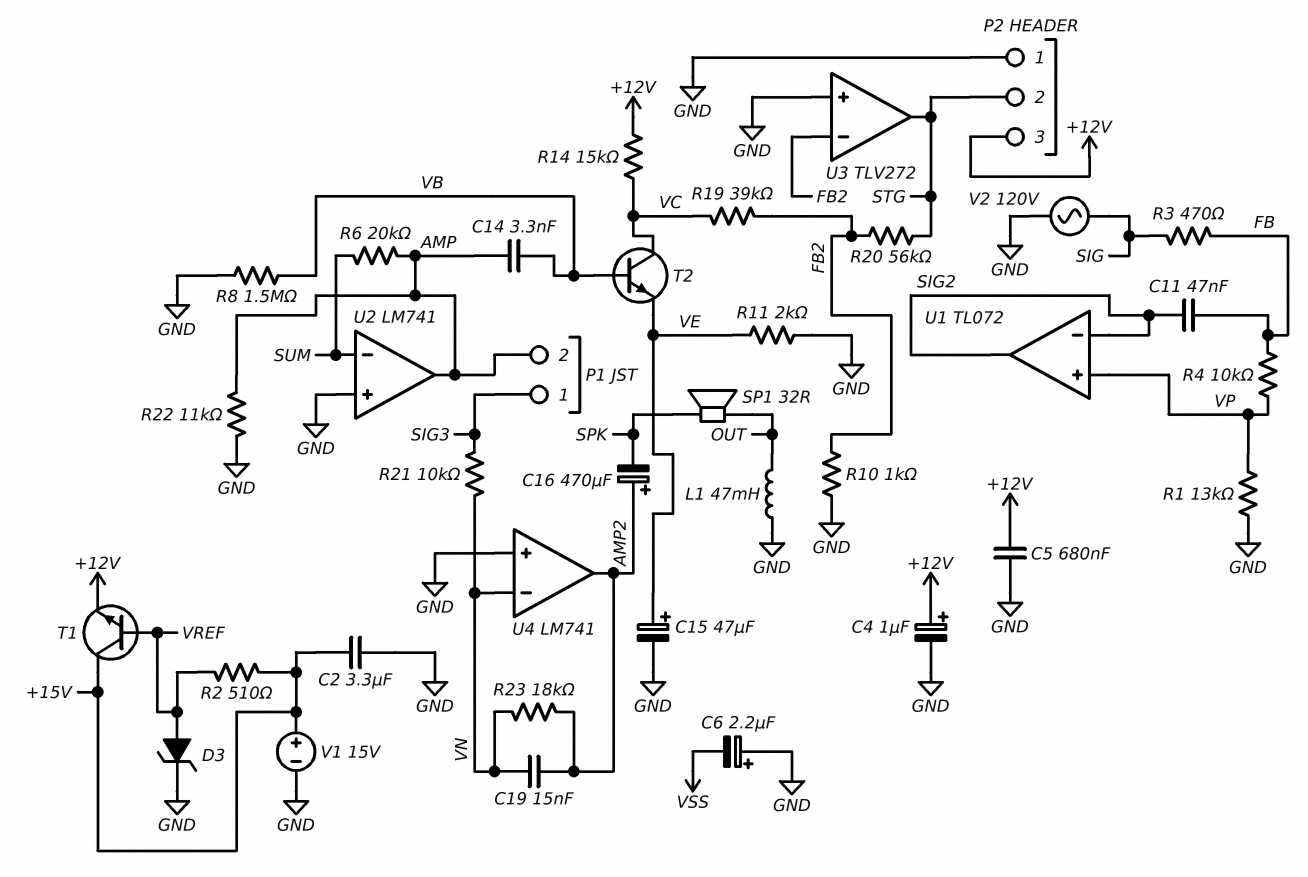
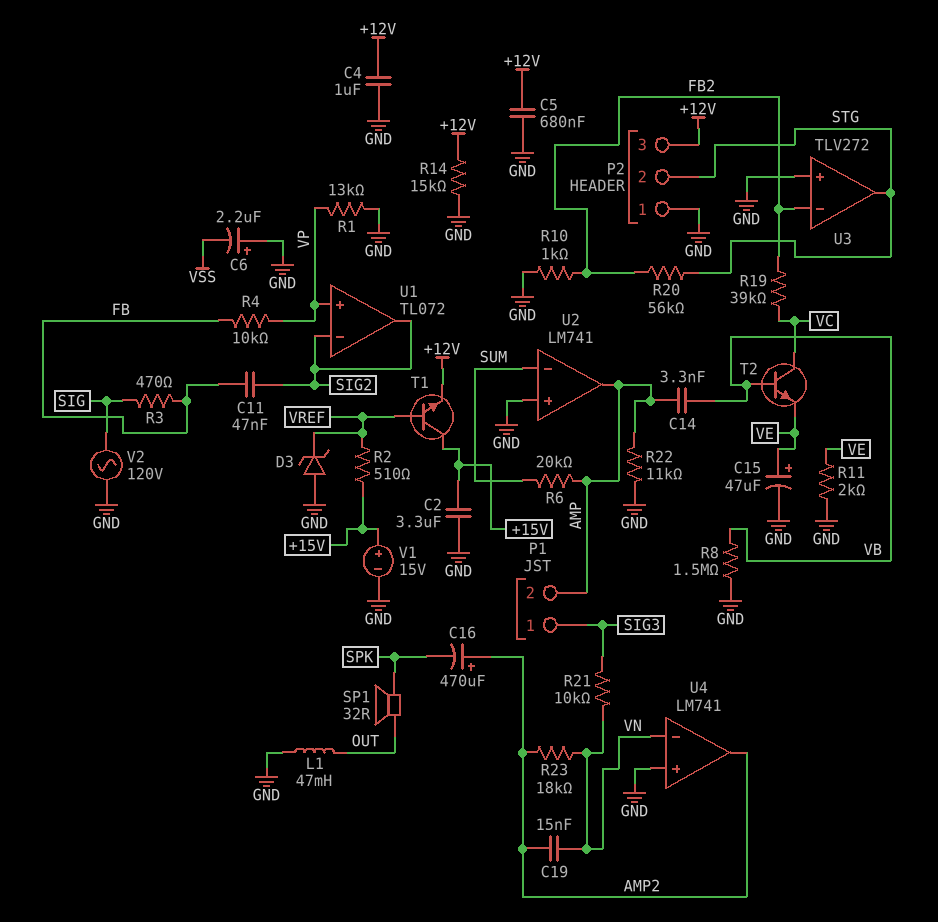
C4: 1uF (plus +12V, minus GND) -> 1uF (+12V, GND)
D3: zener (A VREF, K GND) -> zener (A GND, K VREF)
R14: 15k (+12V, VC) -> 15k (+12V, GND)

